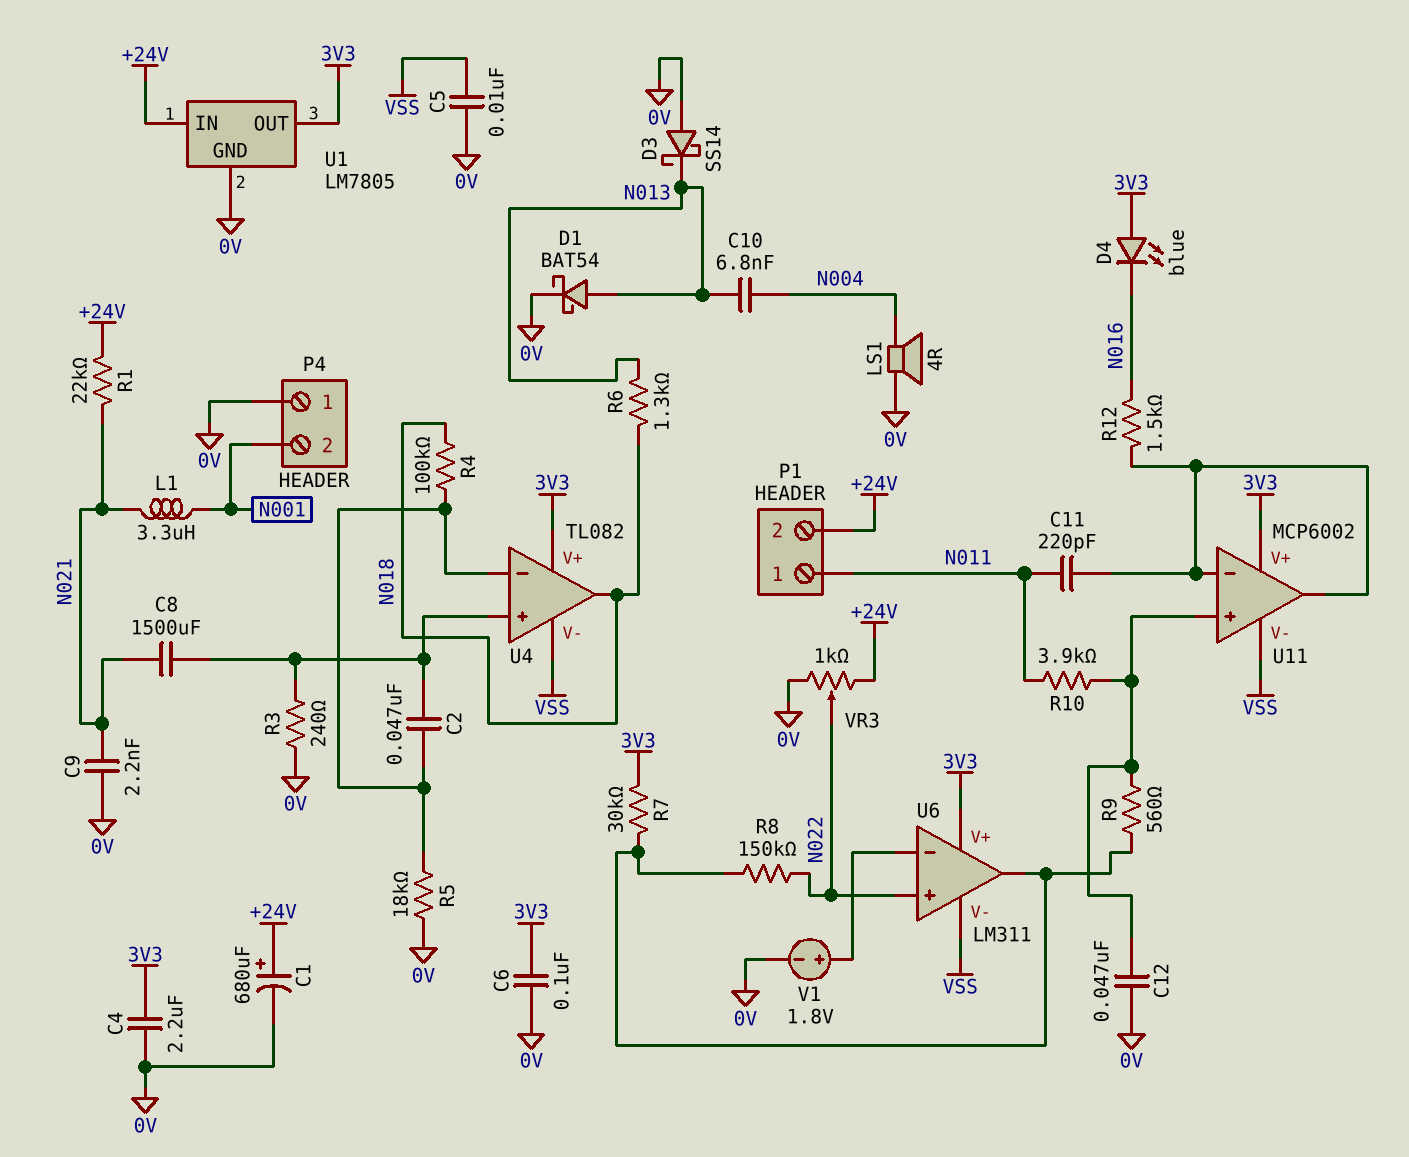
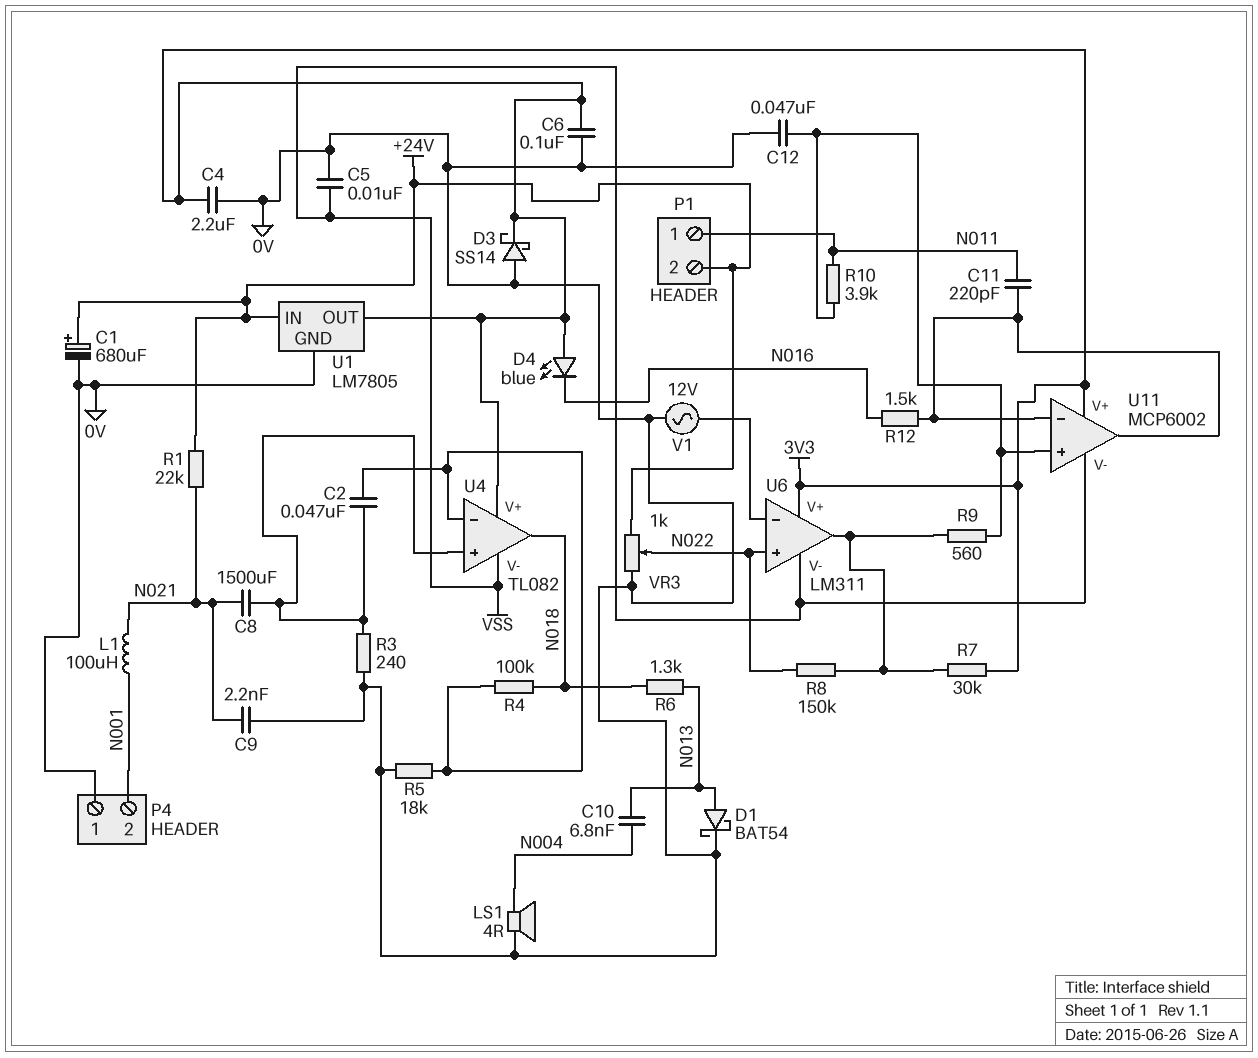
D3: schottky SS14 (A 0V, K N013) -> schottky SS14 (A 0V, K 3V3)
L1: 3.3uH (N001, N021) -> 100uH (N001, N021)
V1: 1.8V (plus U6/in-, minus 0V) -> AC 12V (0V, U6/in-)

